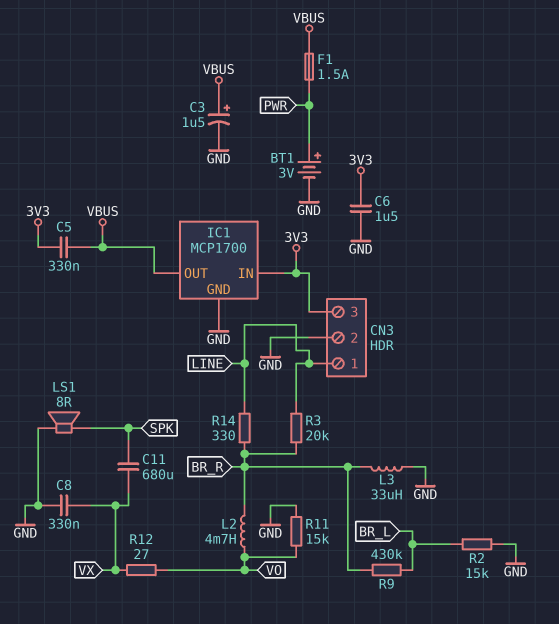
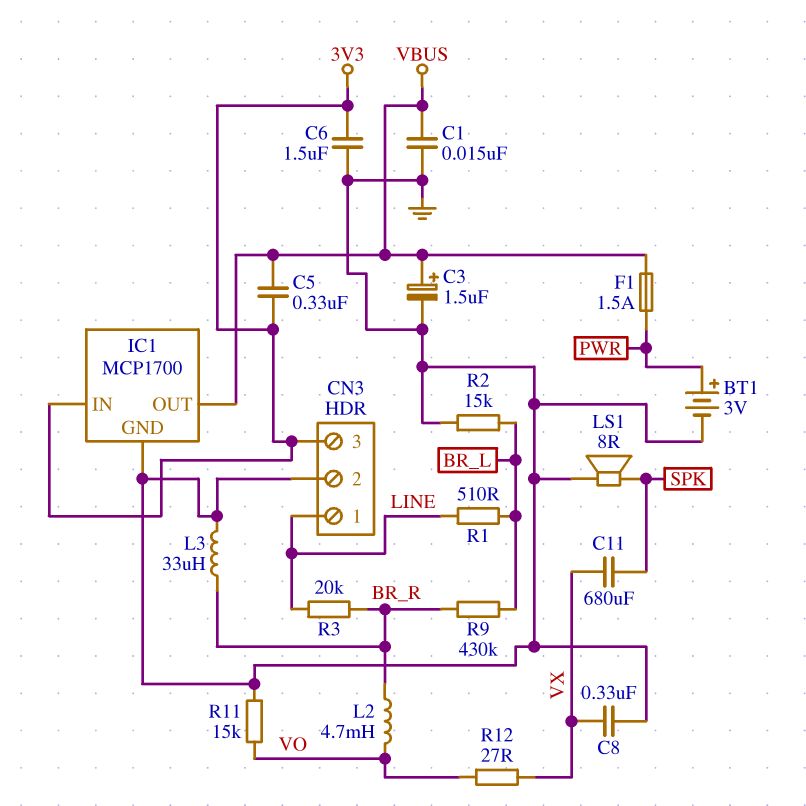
C1: none -> 15nF (GND, VBUS)
R1: none -> 510 (BR_L, LINE)
R14: 330 (BR_R, LINE) -> none

